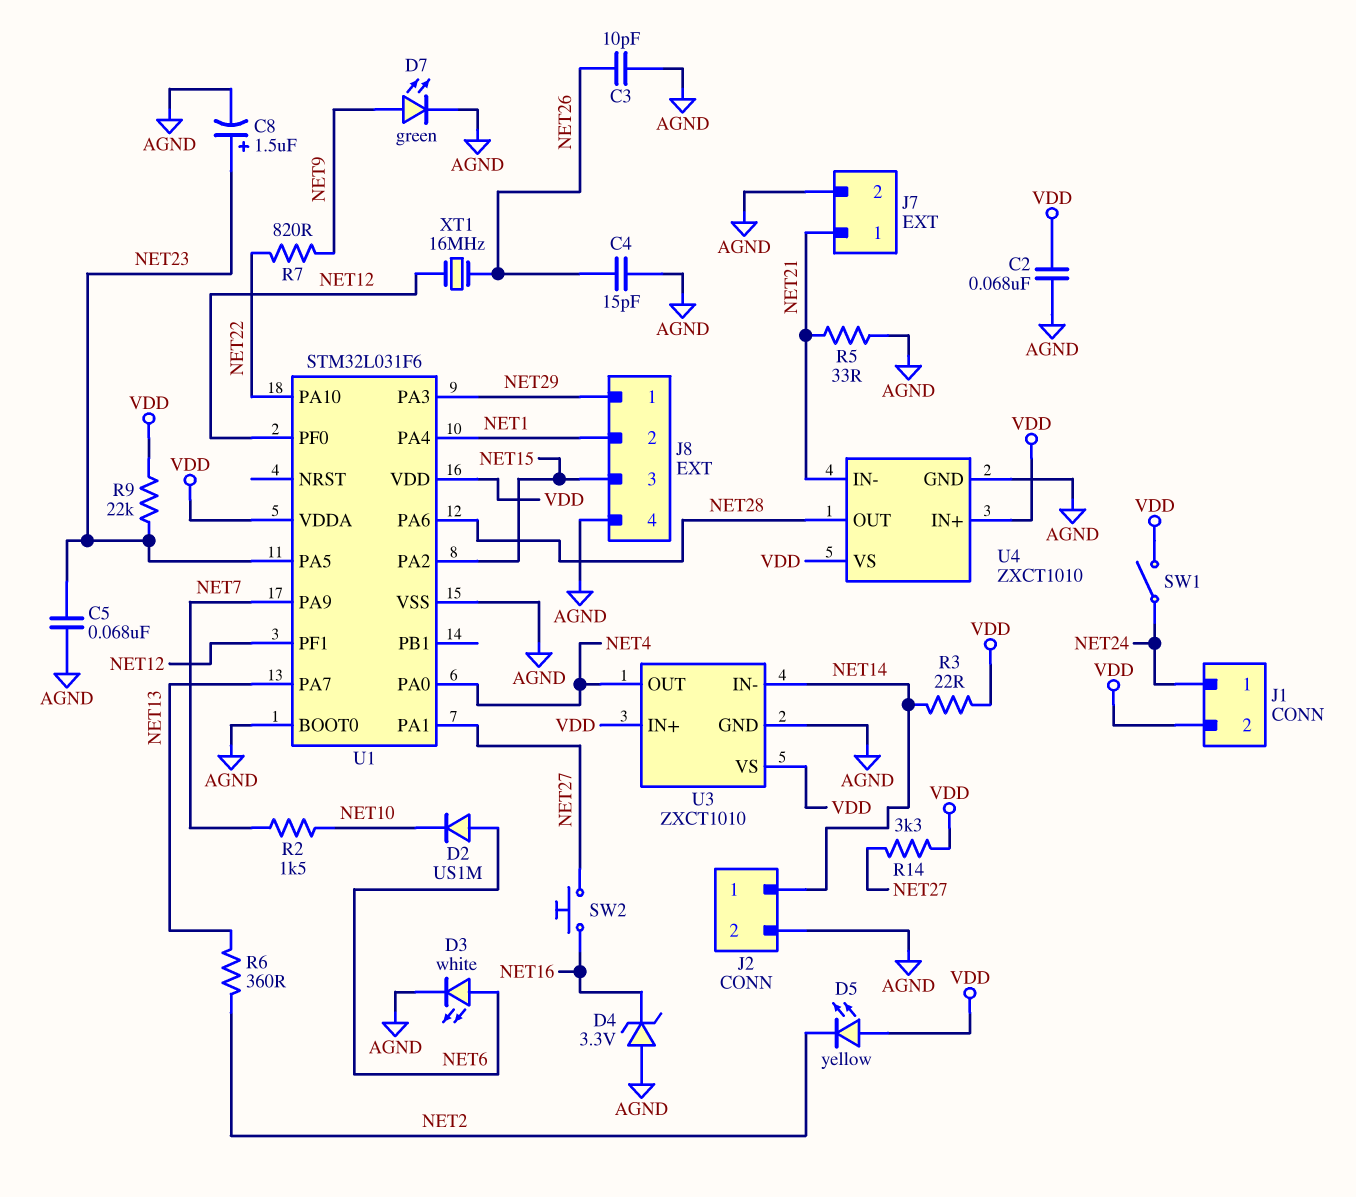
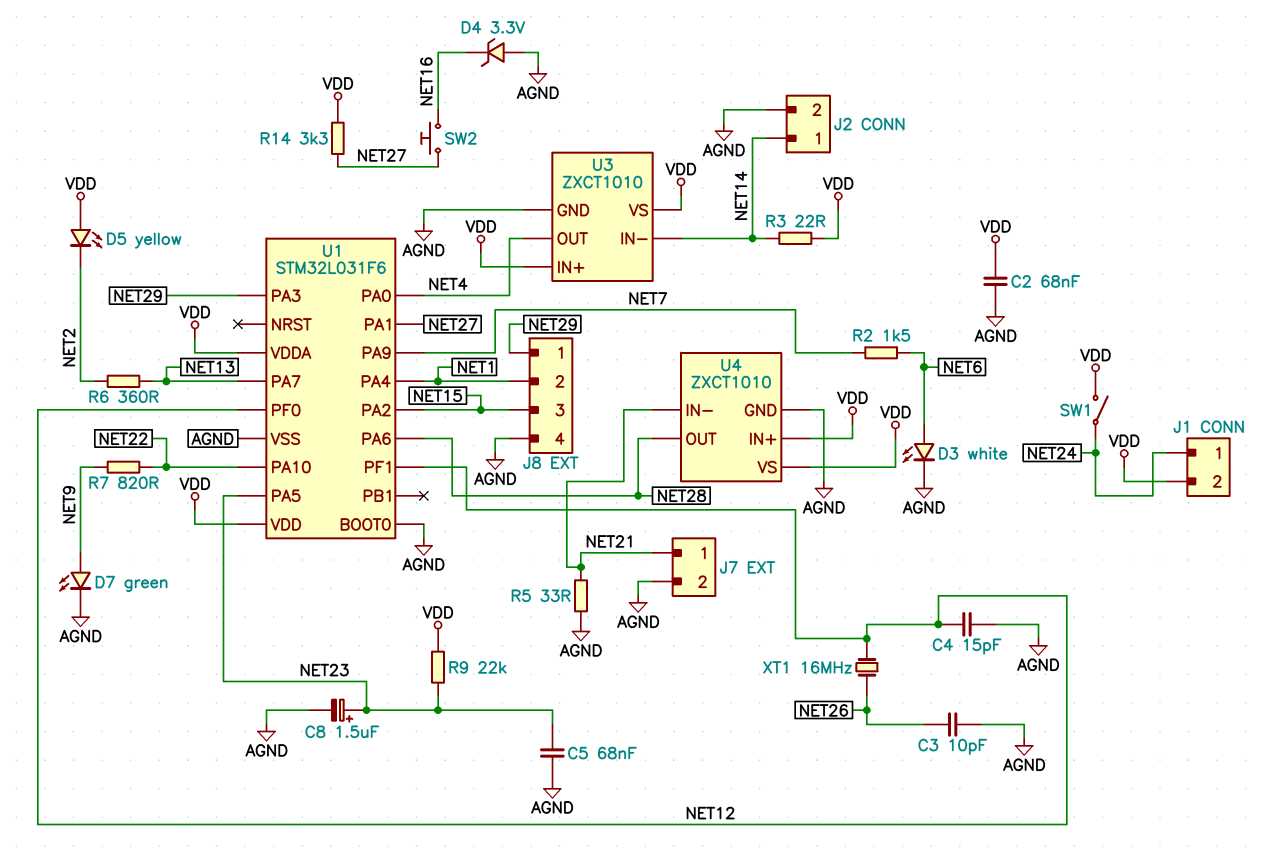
C4: 15pF (AGND, NET26) -> 15pF (AGND, NET12)
D2: diode US1M (A NET6, K NET10) -> none
R2: 1.5k (NET7, NET10) -> 1.5k (NET6, NET7)

